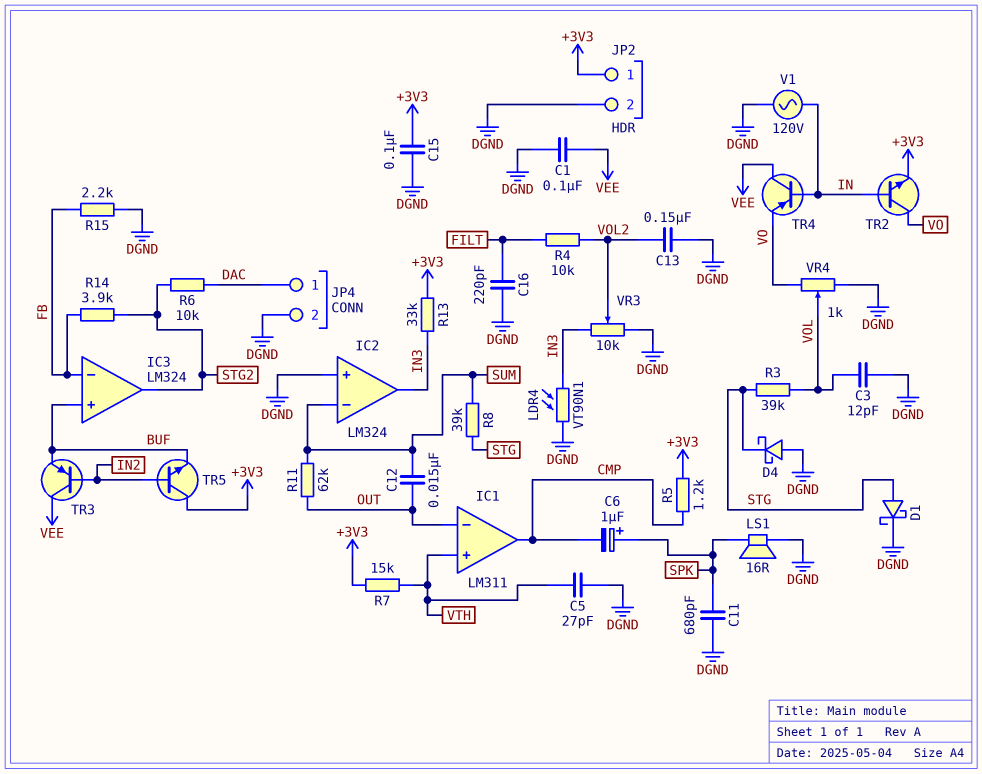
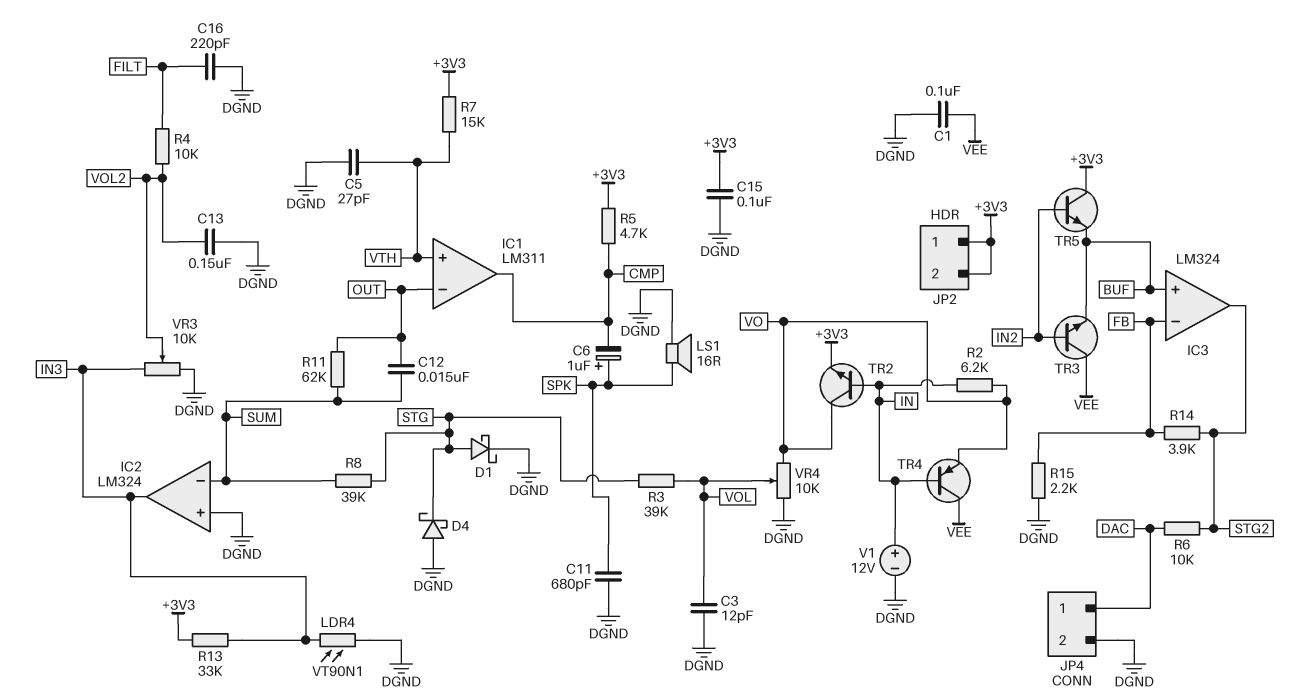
JP2 pin 2: DGND -> +3V3
R2: none -> 6.2k (IN, VO)
R5: 1.2k (+3V3, CMP) -> 4.7k (+3V3, CMP)
TR3: PNP (B IN2, C VEE, E BUF) -> NPN (B IN2, C VEE, E BUF)
V1: AC 120V (DGND, IN) -> 12V (plus IN, minus DGND)
VR4: 1k (DGND, VO, wiper VOL) -> 10k (DGND, VO, wiper VOL)

